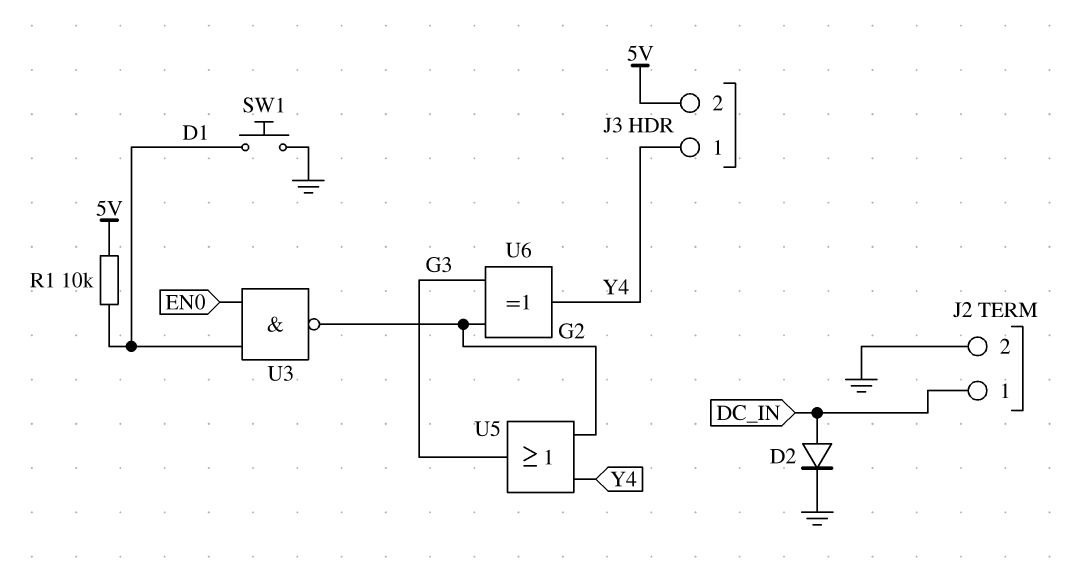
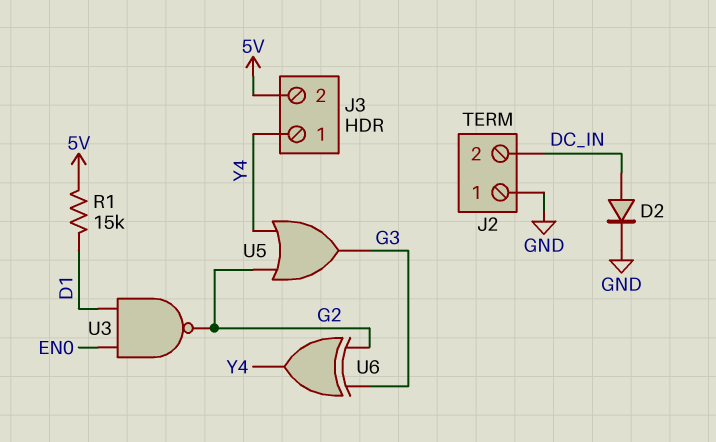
J2 pin 1: DC_IN -> GND
J2 pin 2: GND -> DC_IN
R1: 10k (5V, D1) -> 15k (5V, D1)
SW1: button (D1, GND) -> none

